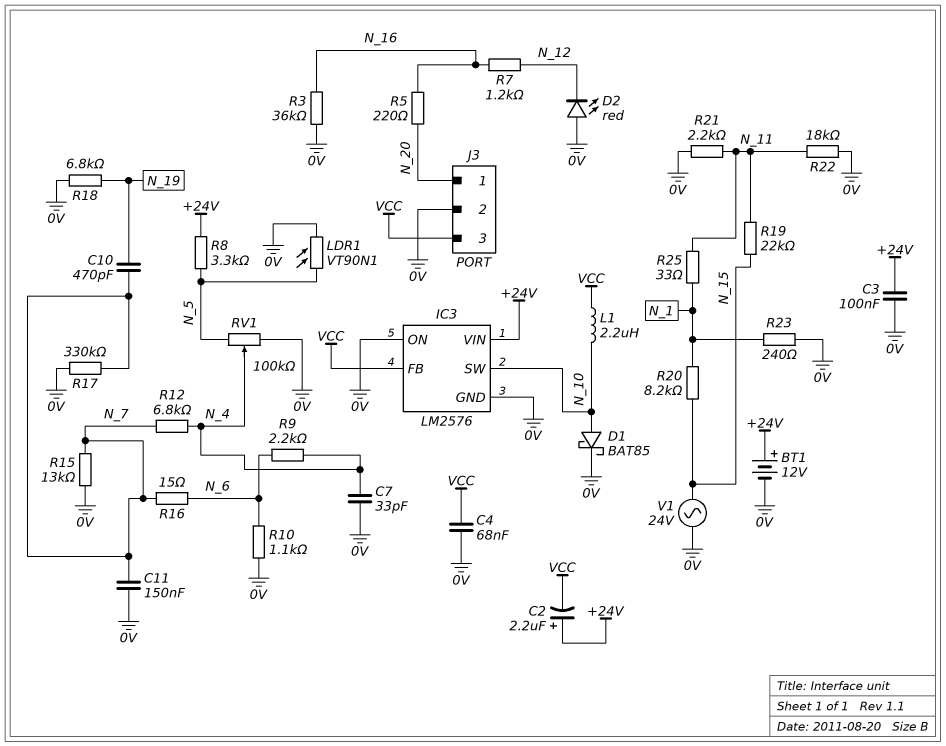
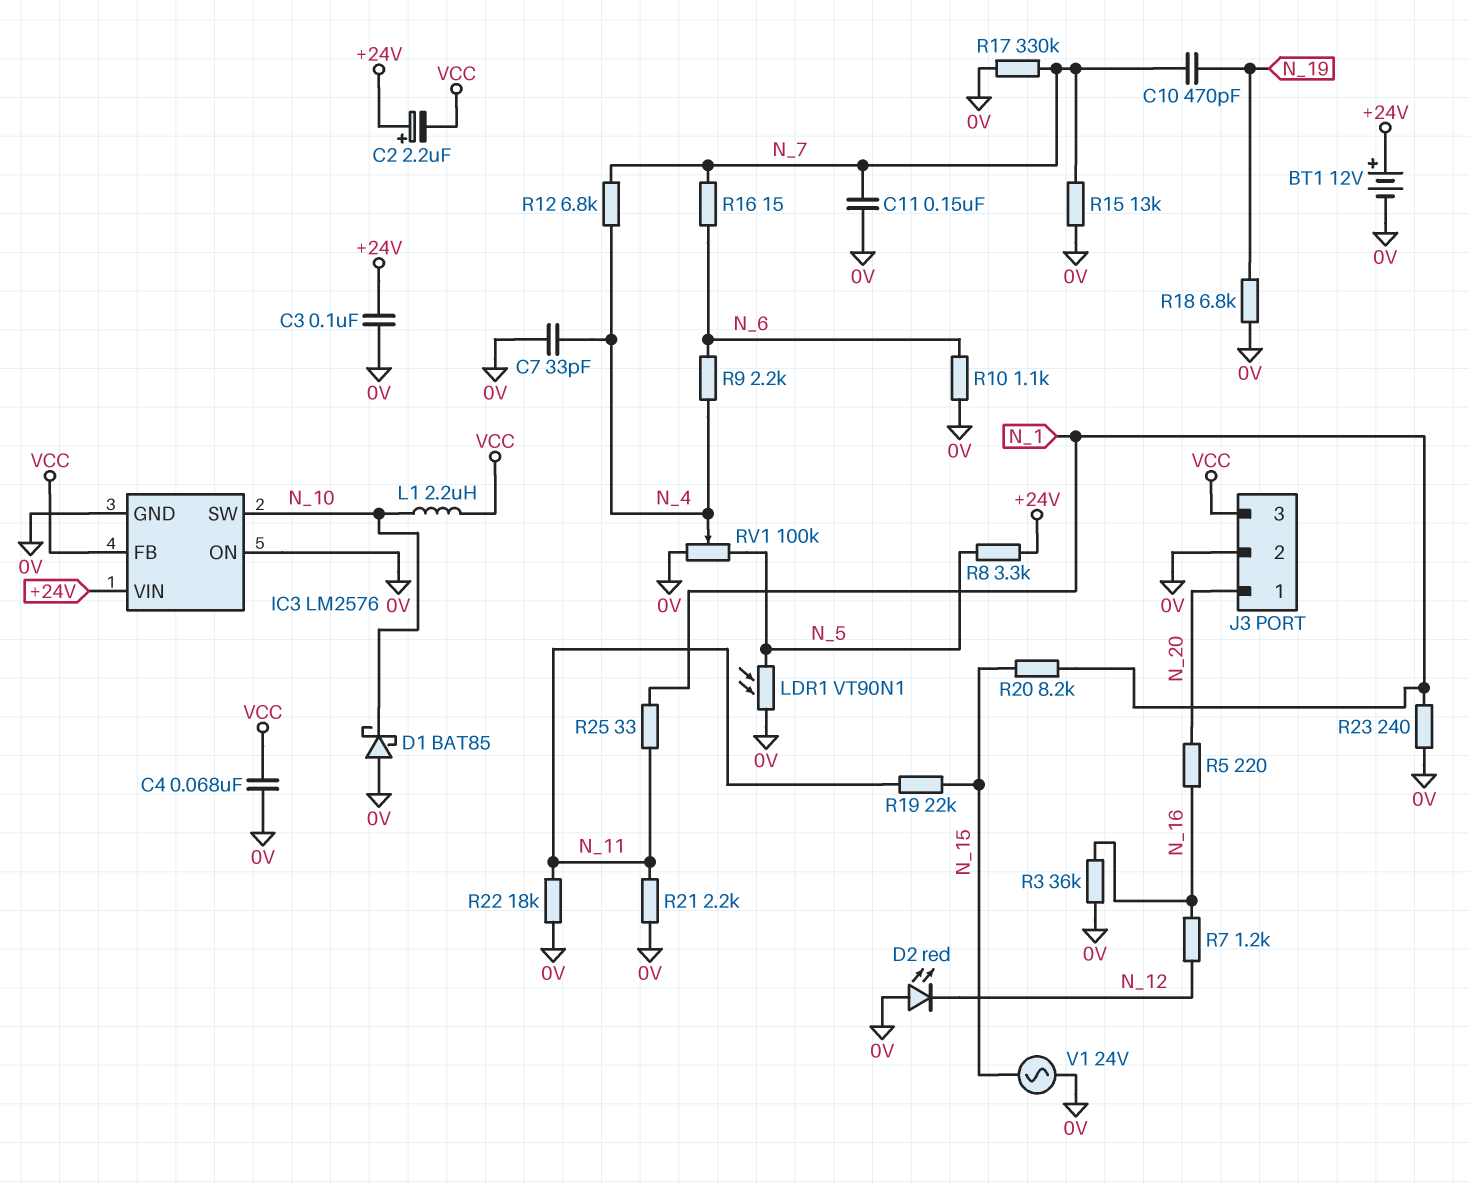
D1: schottky BAT85 (A N_10, K 0V) -> schottky BAT85 (A 0V, K N_10)

